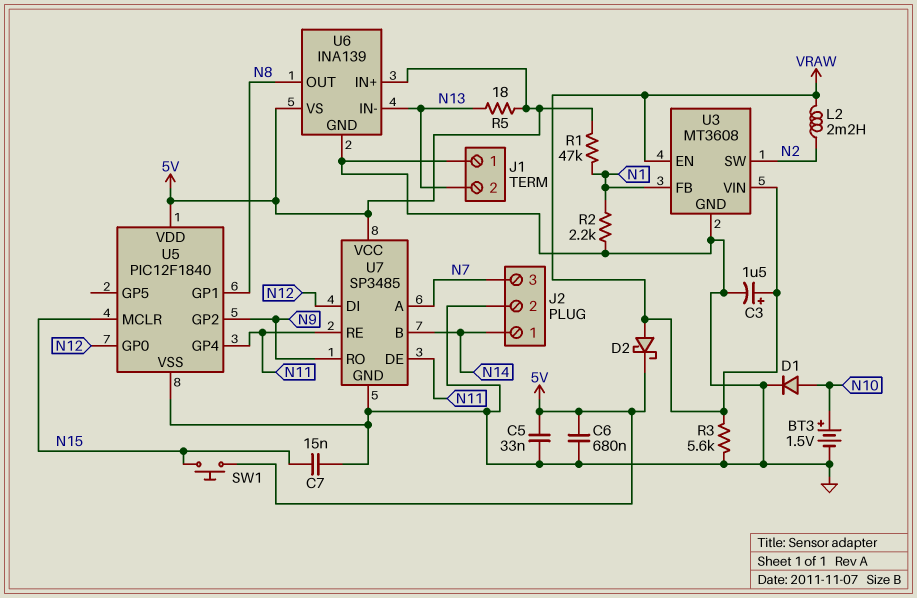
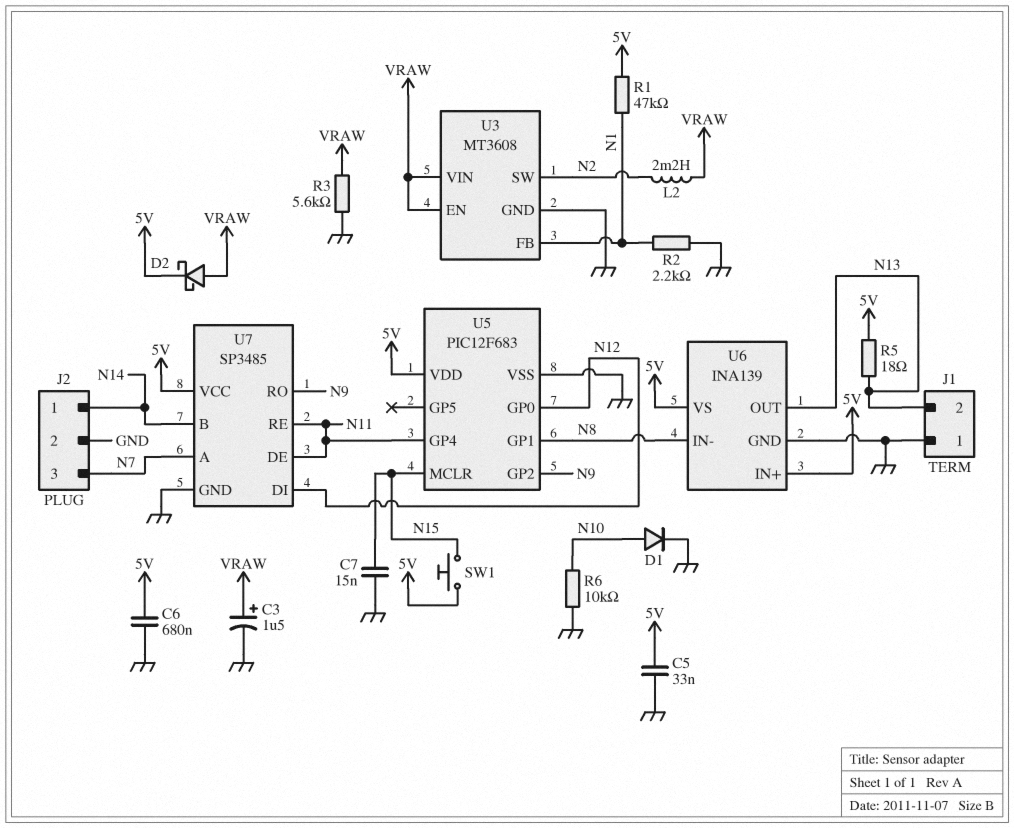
BT3: 1.5V (plus N10, minus GND) -> none
R6: none -> 10k (GND, N10)
U5: PIC12F1840 -> PIC12F683
U6 pin IN-: N13 -> N8
U6 pin OUT: N8 -> N13

